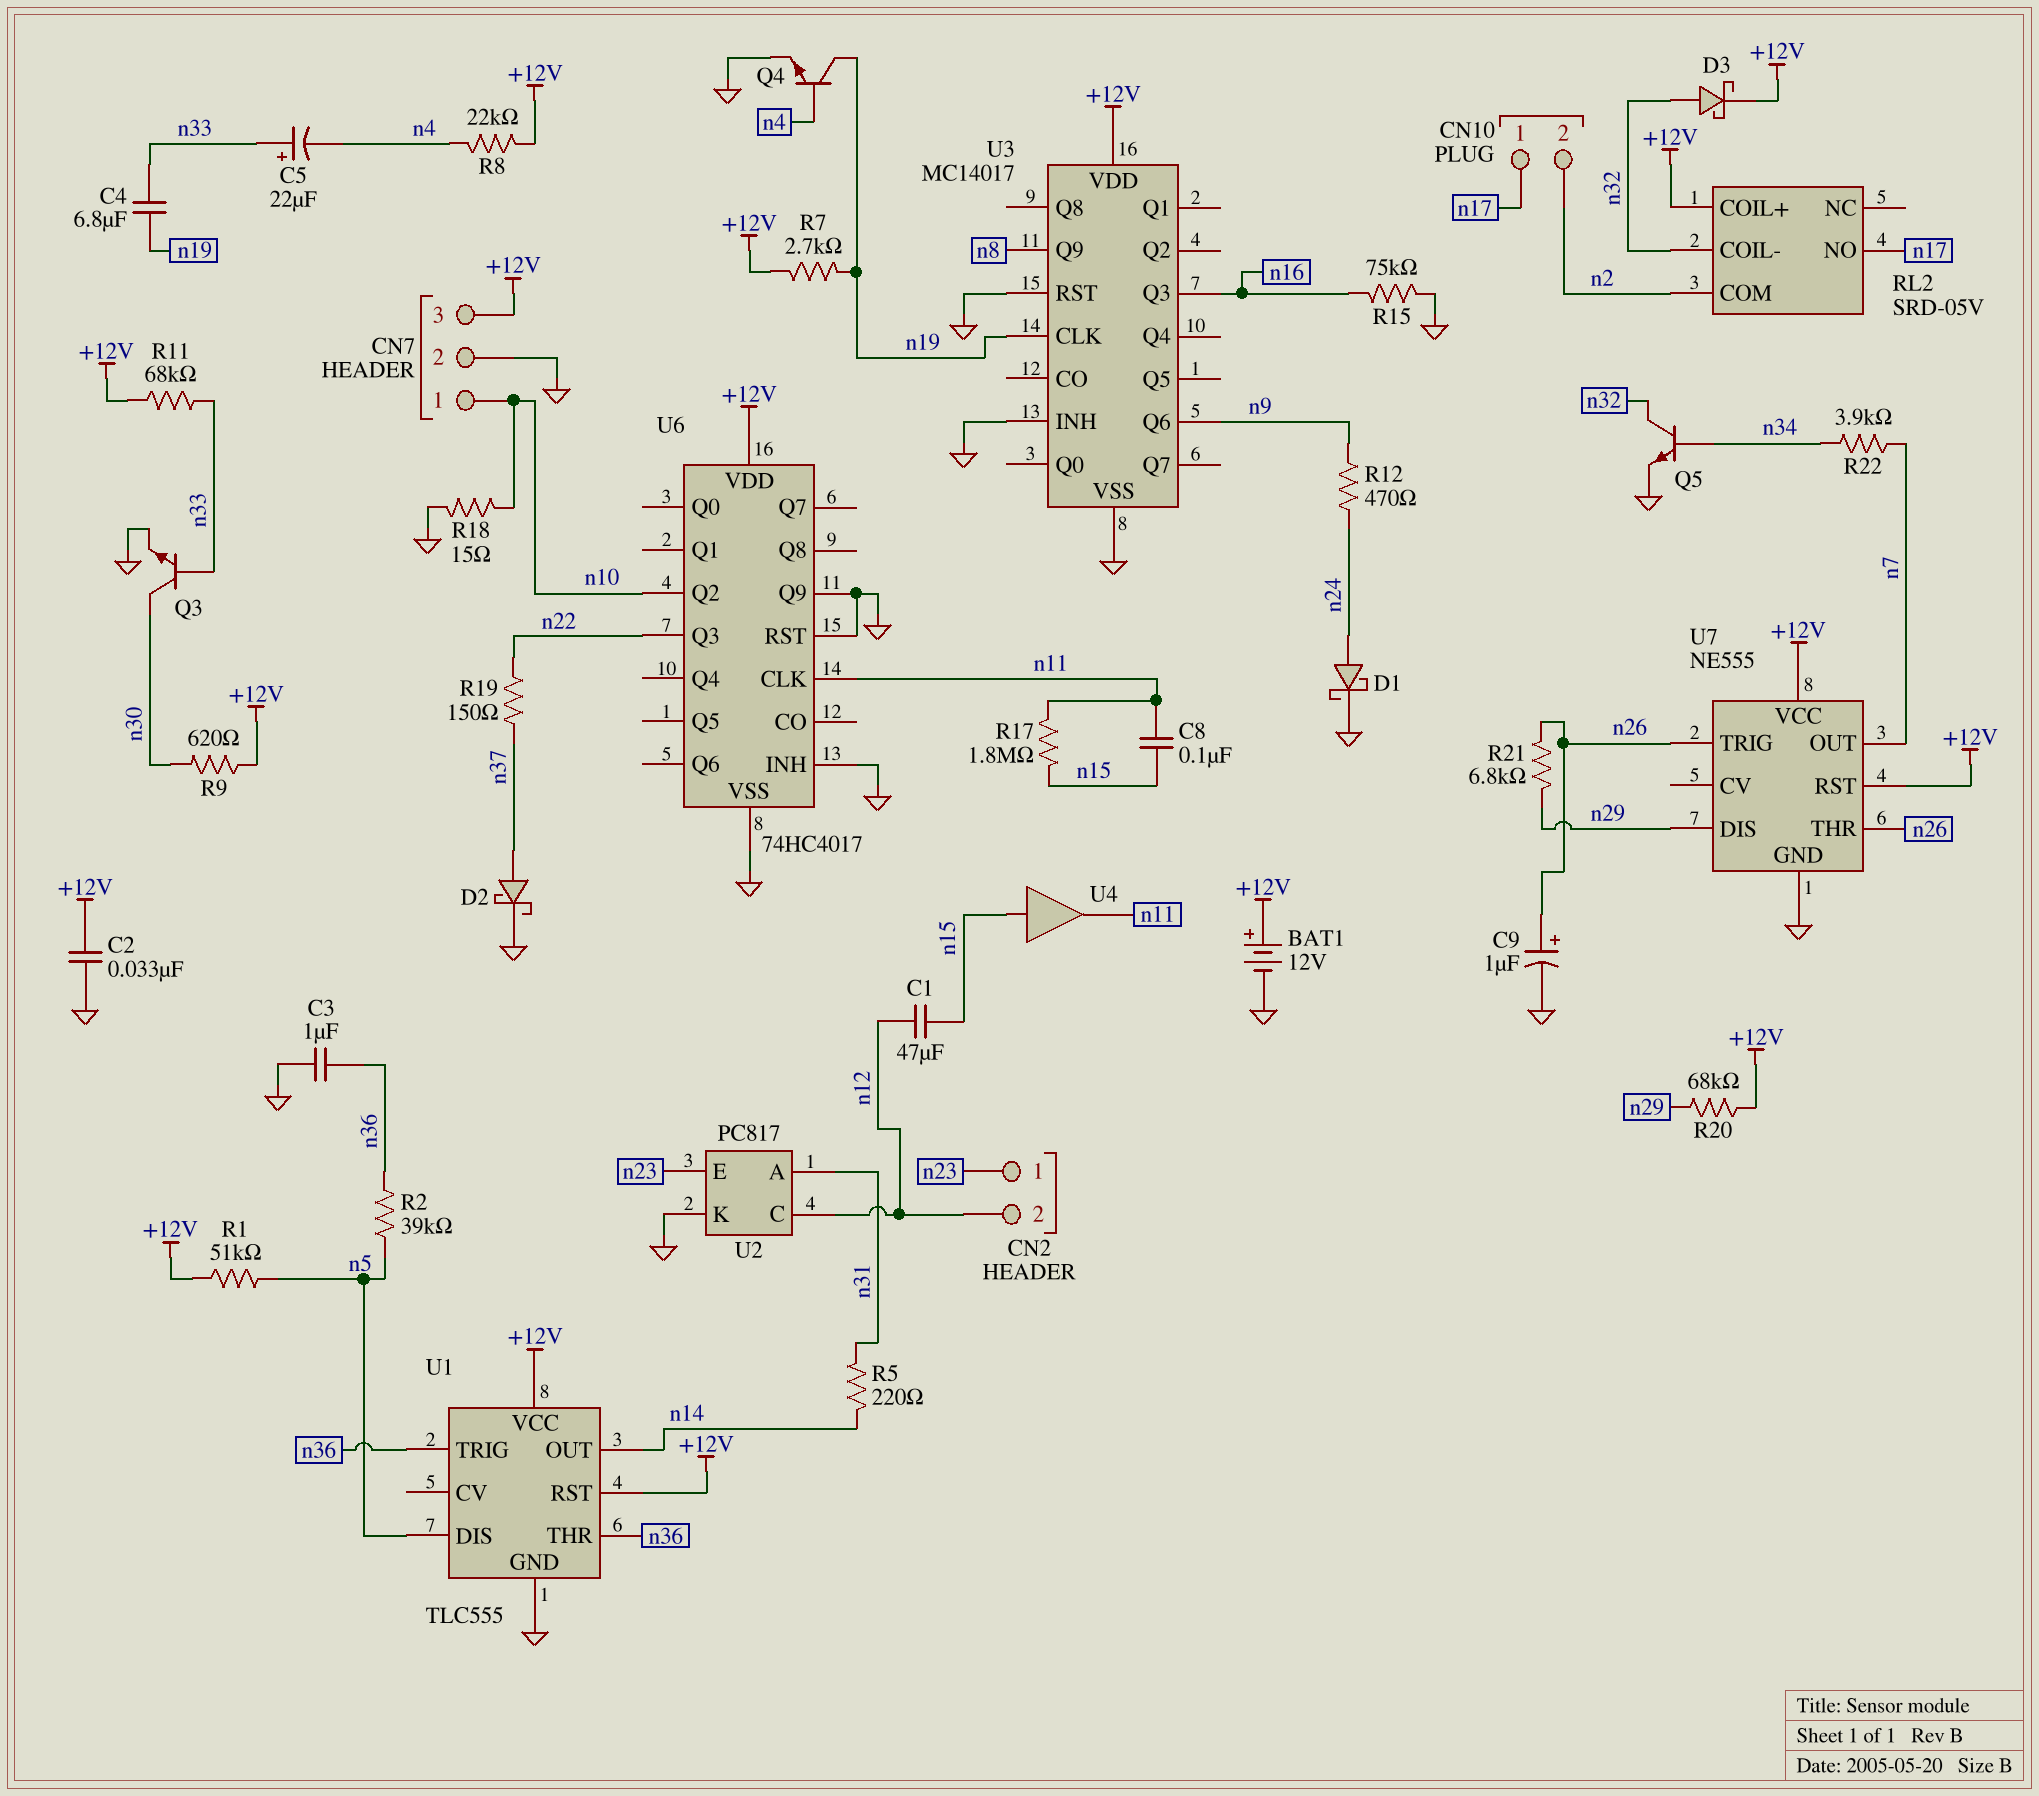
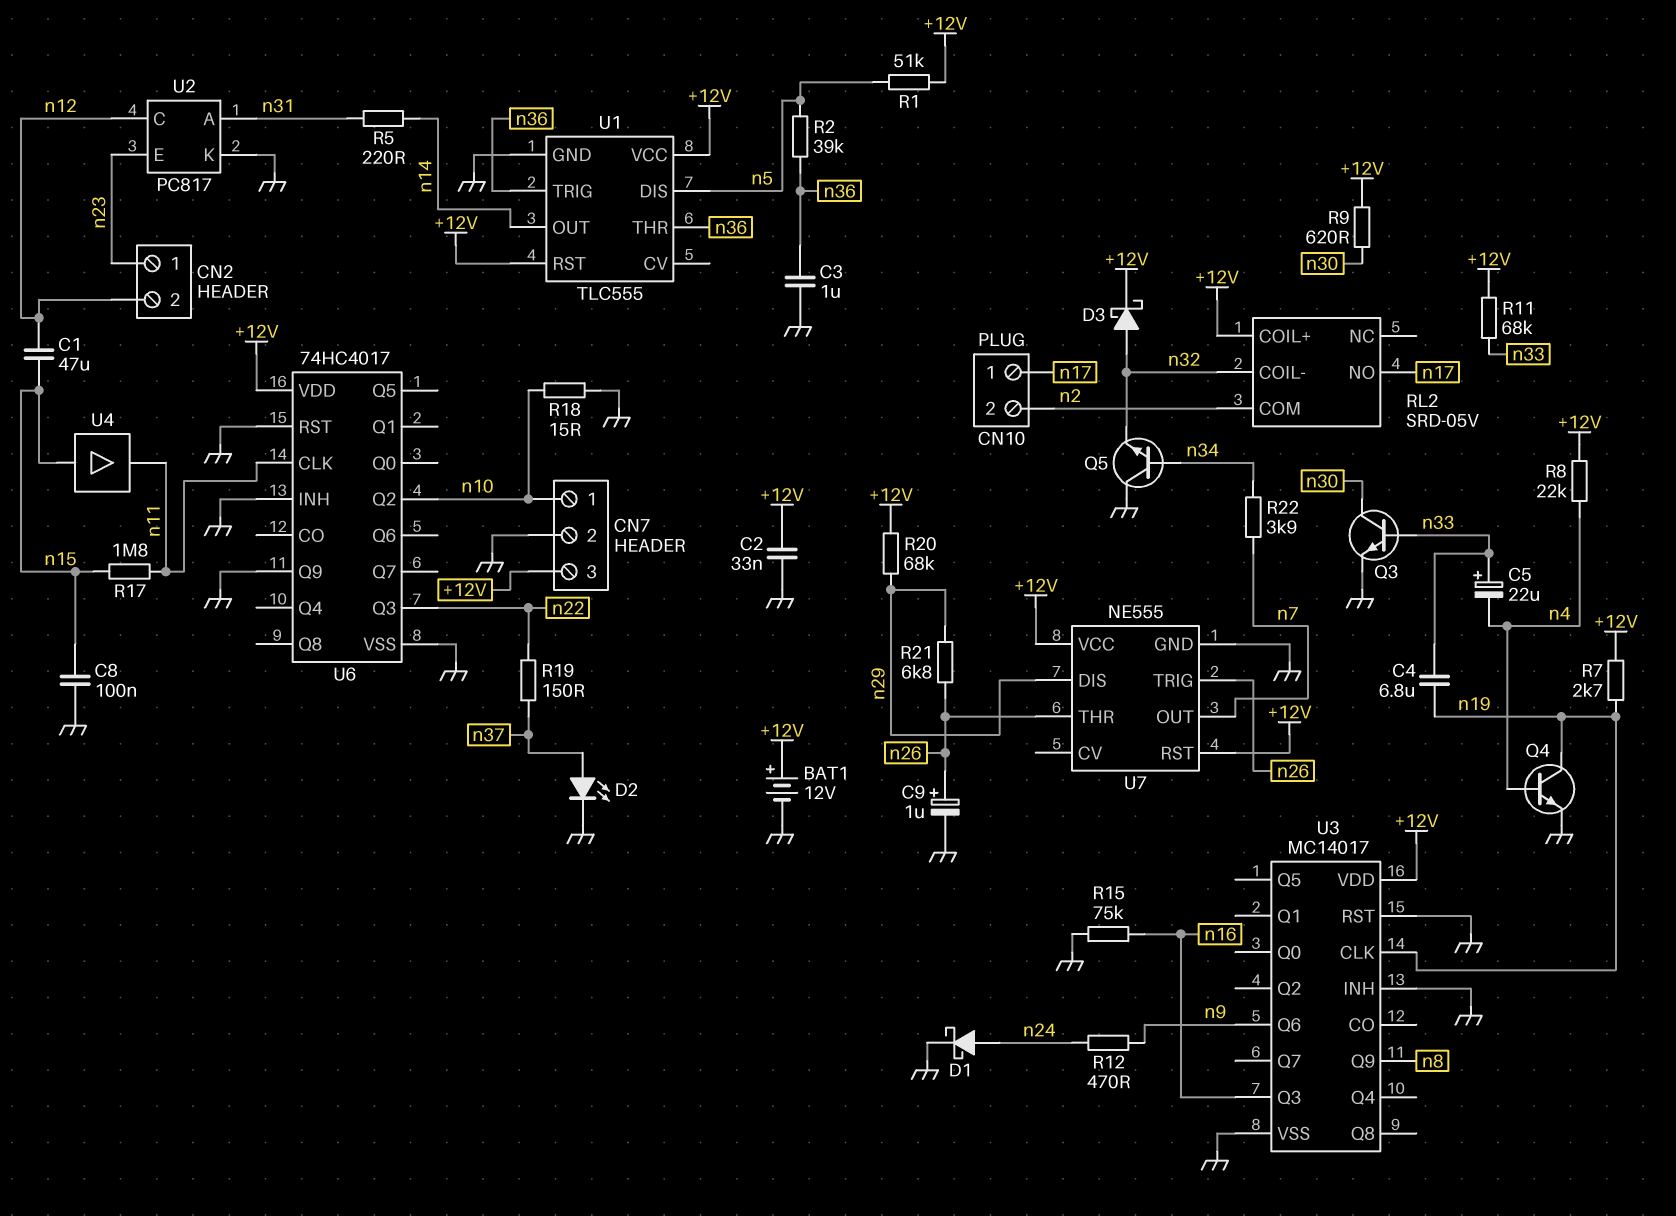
C8: 100nF (n11, n15) -> 100nF (GND, n15)
D2: schottky (A n37, K GND) -> LED (A n37, K GND)
Q5: NPN (B n34, C n32, E GND) -> NPN (B n34, C GND, E n32)

